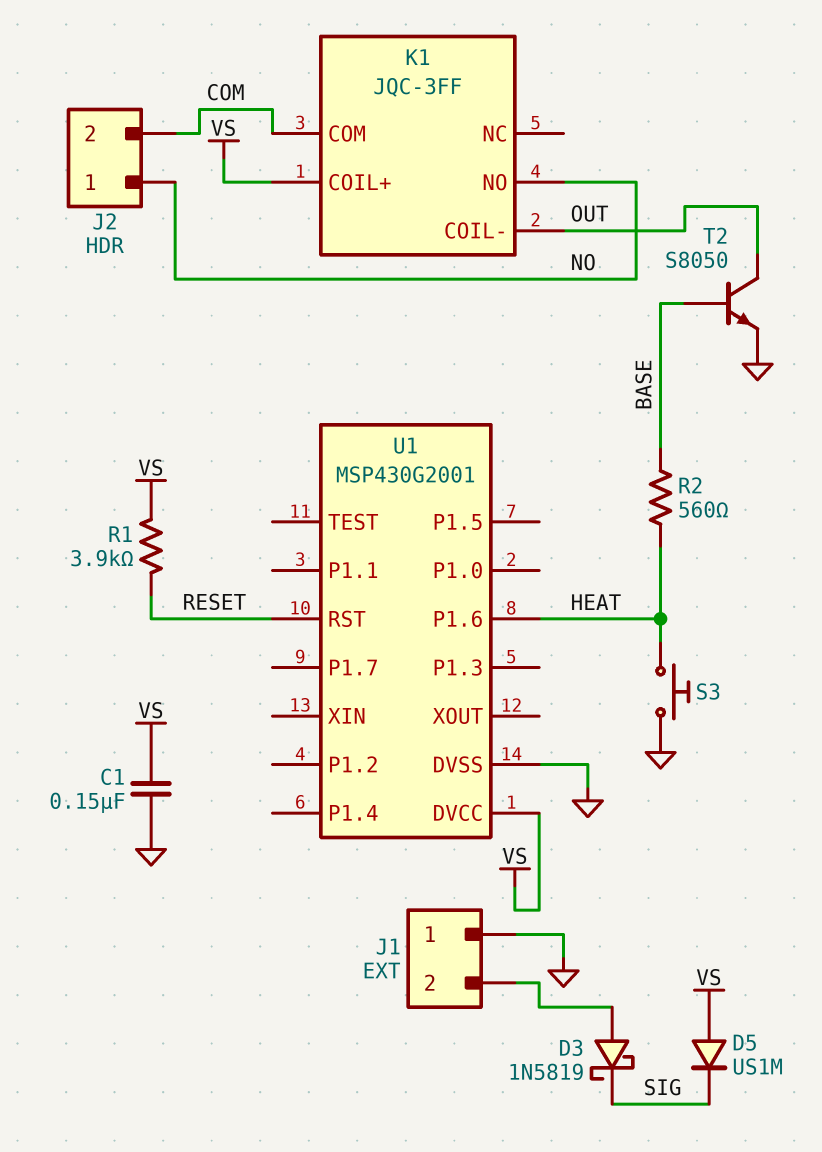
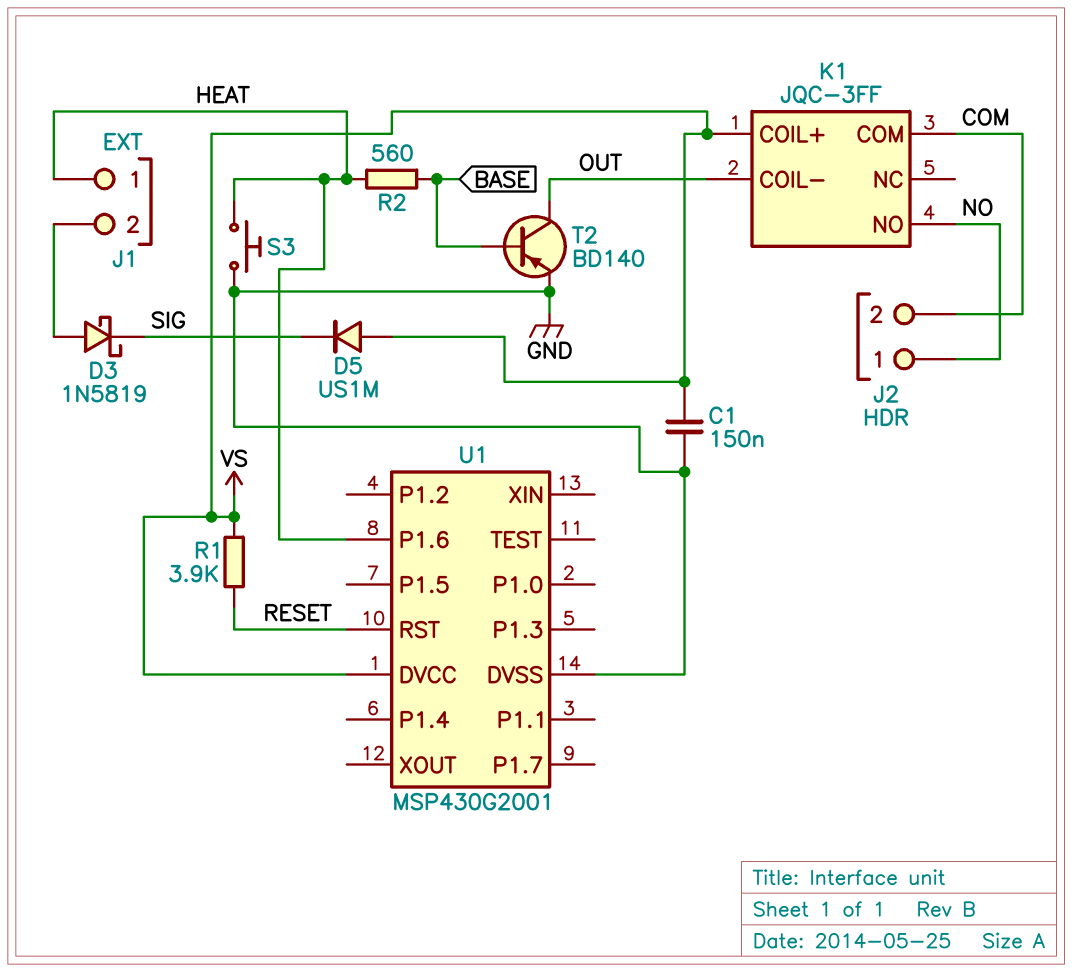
J1 pin 1: GND -> HEAT
T2: NPN S8050 (B BASE, C OUT, E GND) -> PNP BD140 (B BASE, C OUT, E GND)

